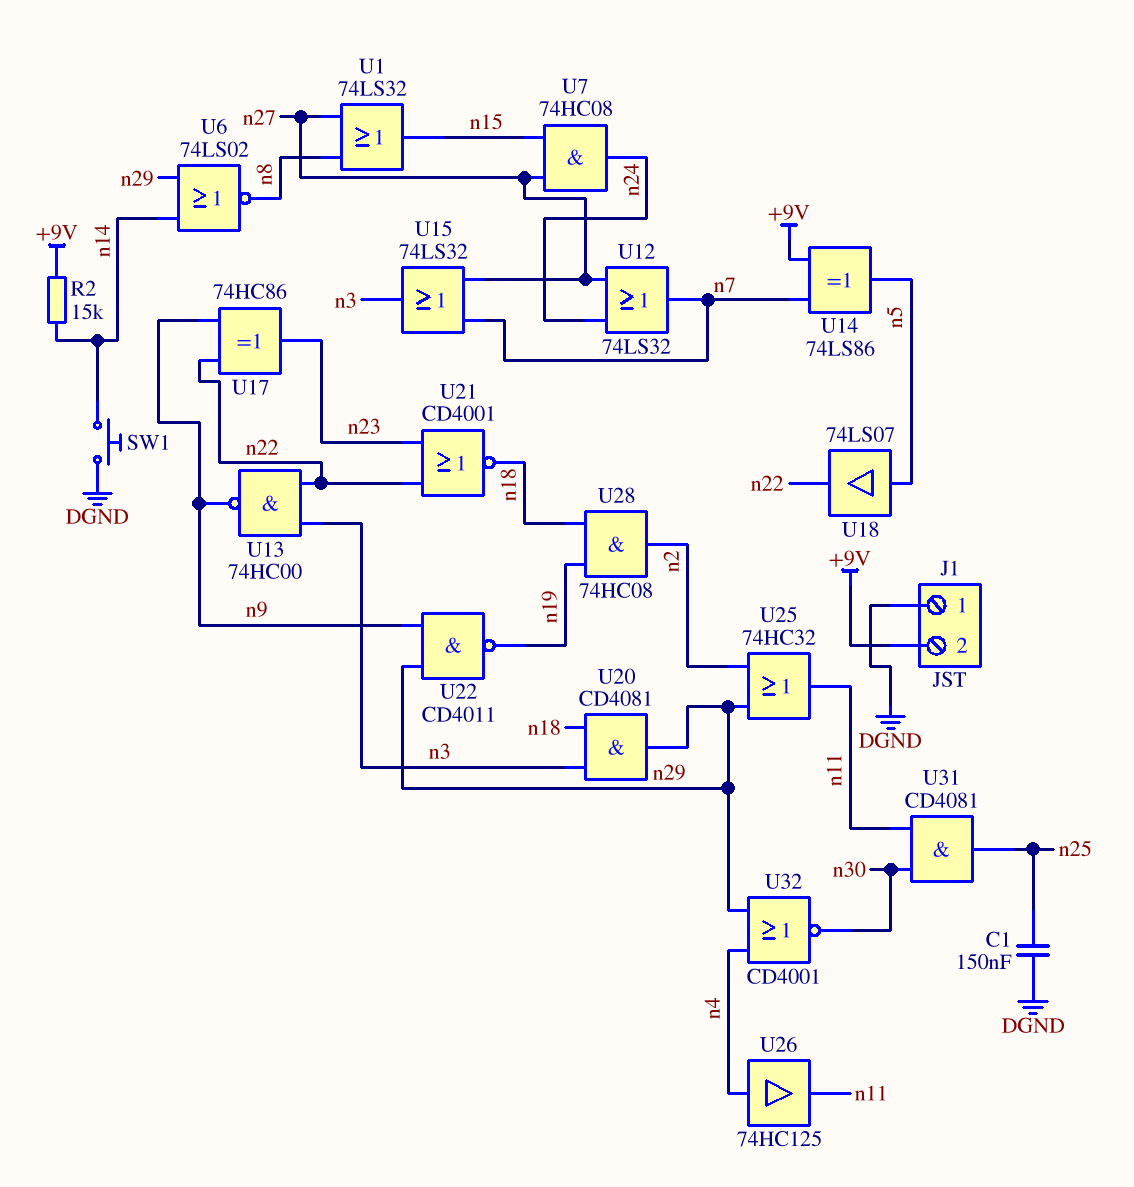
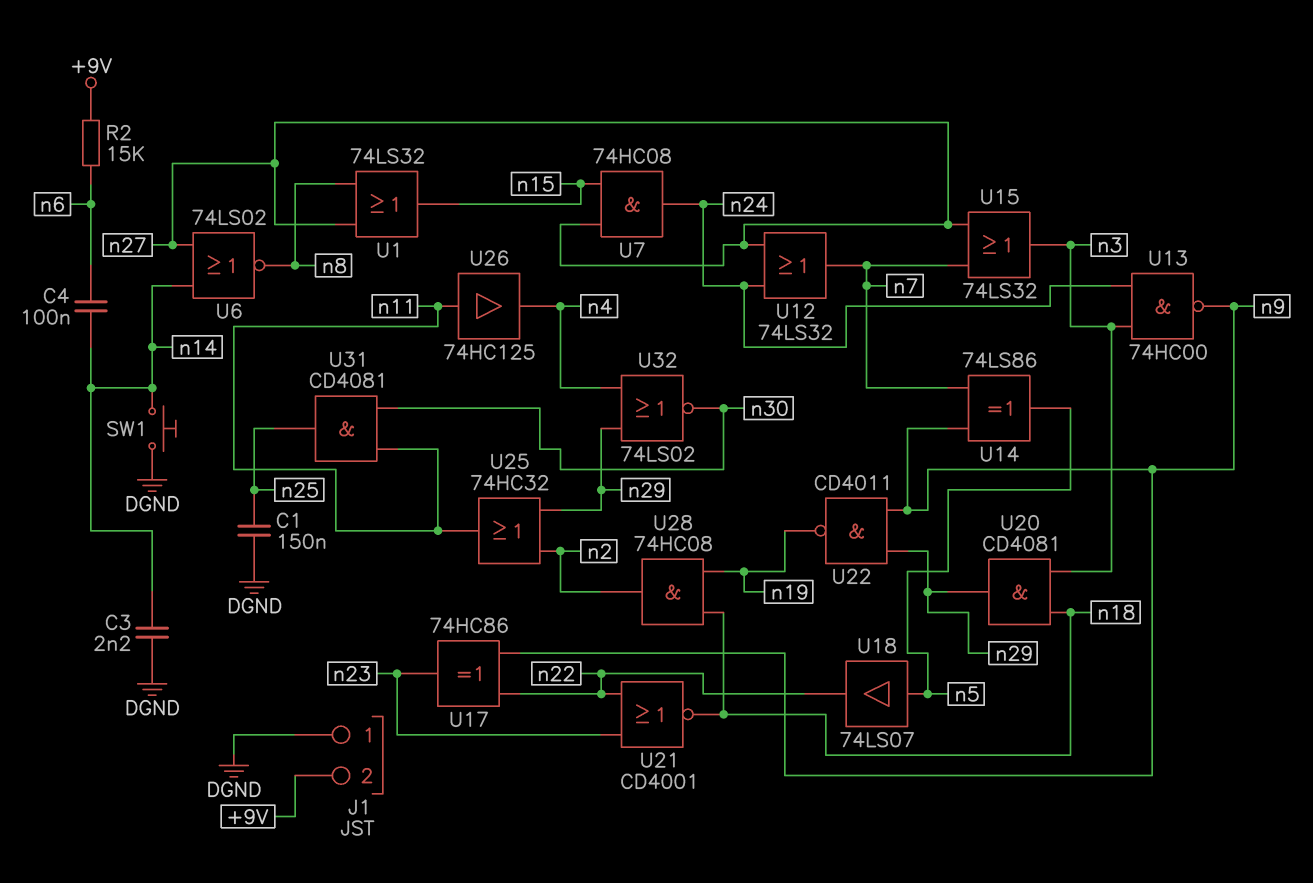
C3: none -> 2.2nF (DGND, n14)
C4: none -> 100nF (n6, n14)
R2: 15k (+9V, n14) -> 15k (+9V, n6)
U6: NOR 74LS02 (in n14, in n29, out n8) -> NOR 74LS02 (in n14, in n27, out n8)
U13: NAND 74HC00 (in n3, in n22, out n9) -> NAND 74HC00 (in n3, in n24, out n9)
U14: XOR 74LS86 (in +9V, in n7, out n5) -> XOR 74LS86 (in n7, in n9, out n5)
U26: buffer 74HC125 (in n4, out n11) -> buffer 74HC125 (in n11, out n4)
U32: NOR CD4001 (in n4, in n29, out n30) -> NOR 74LS02 (in n4, in n29, out n30)

